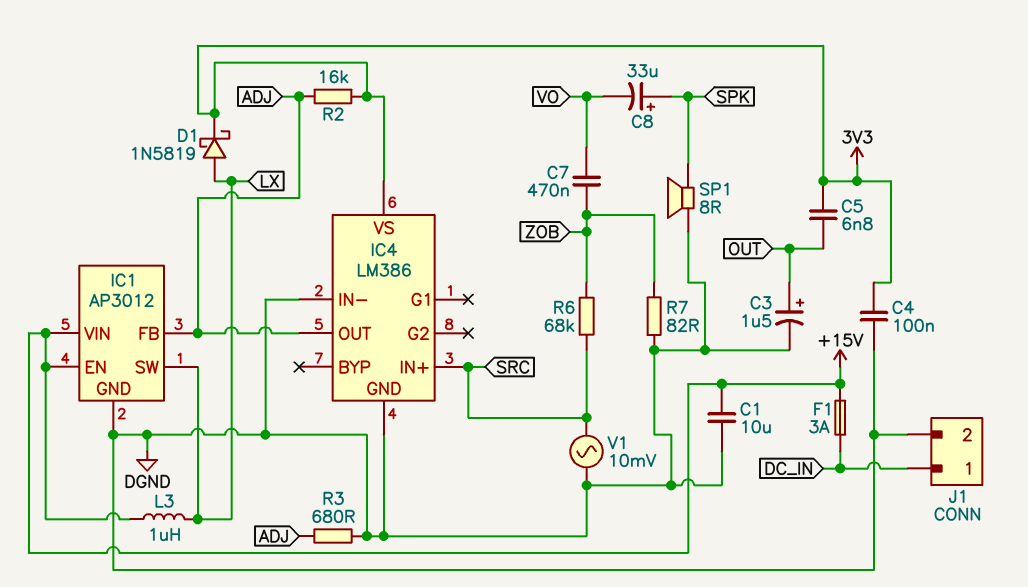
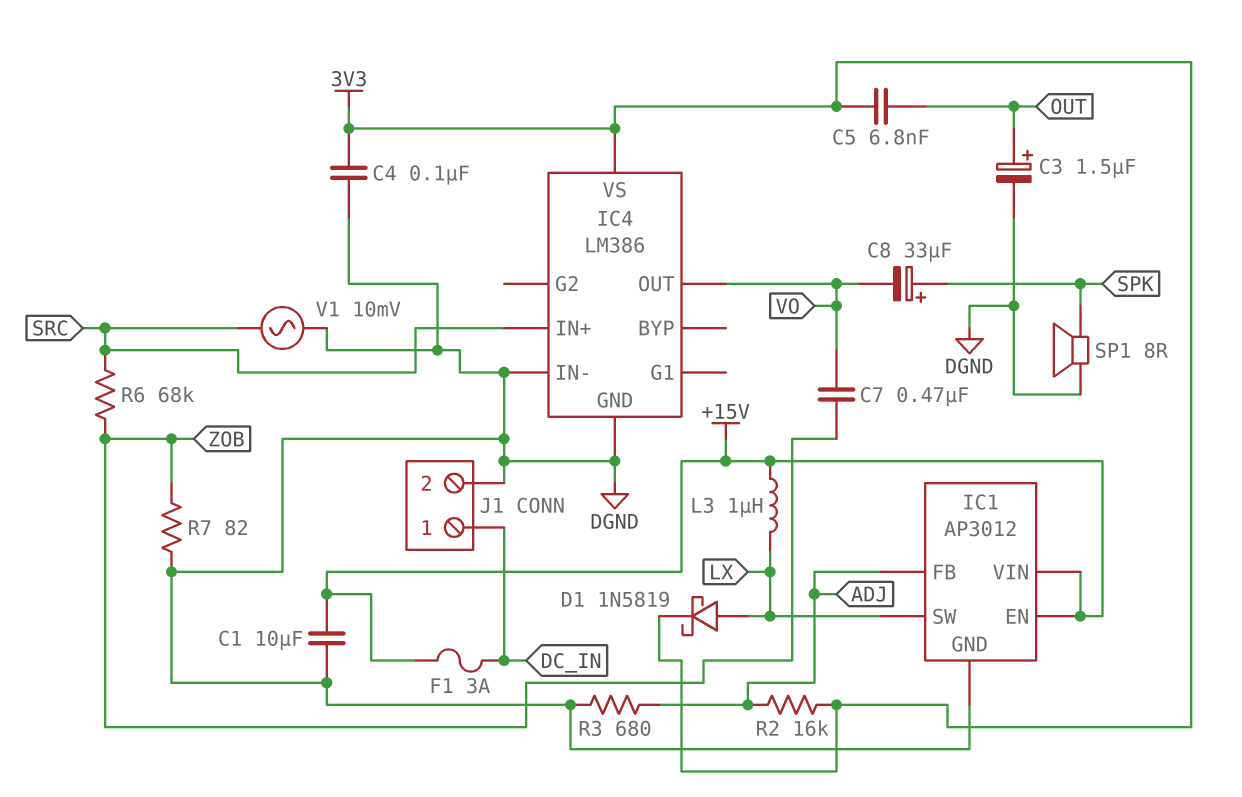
IC4 pin OUT: ADJ -> VO

